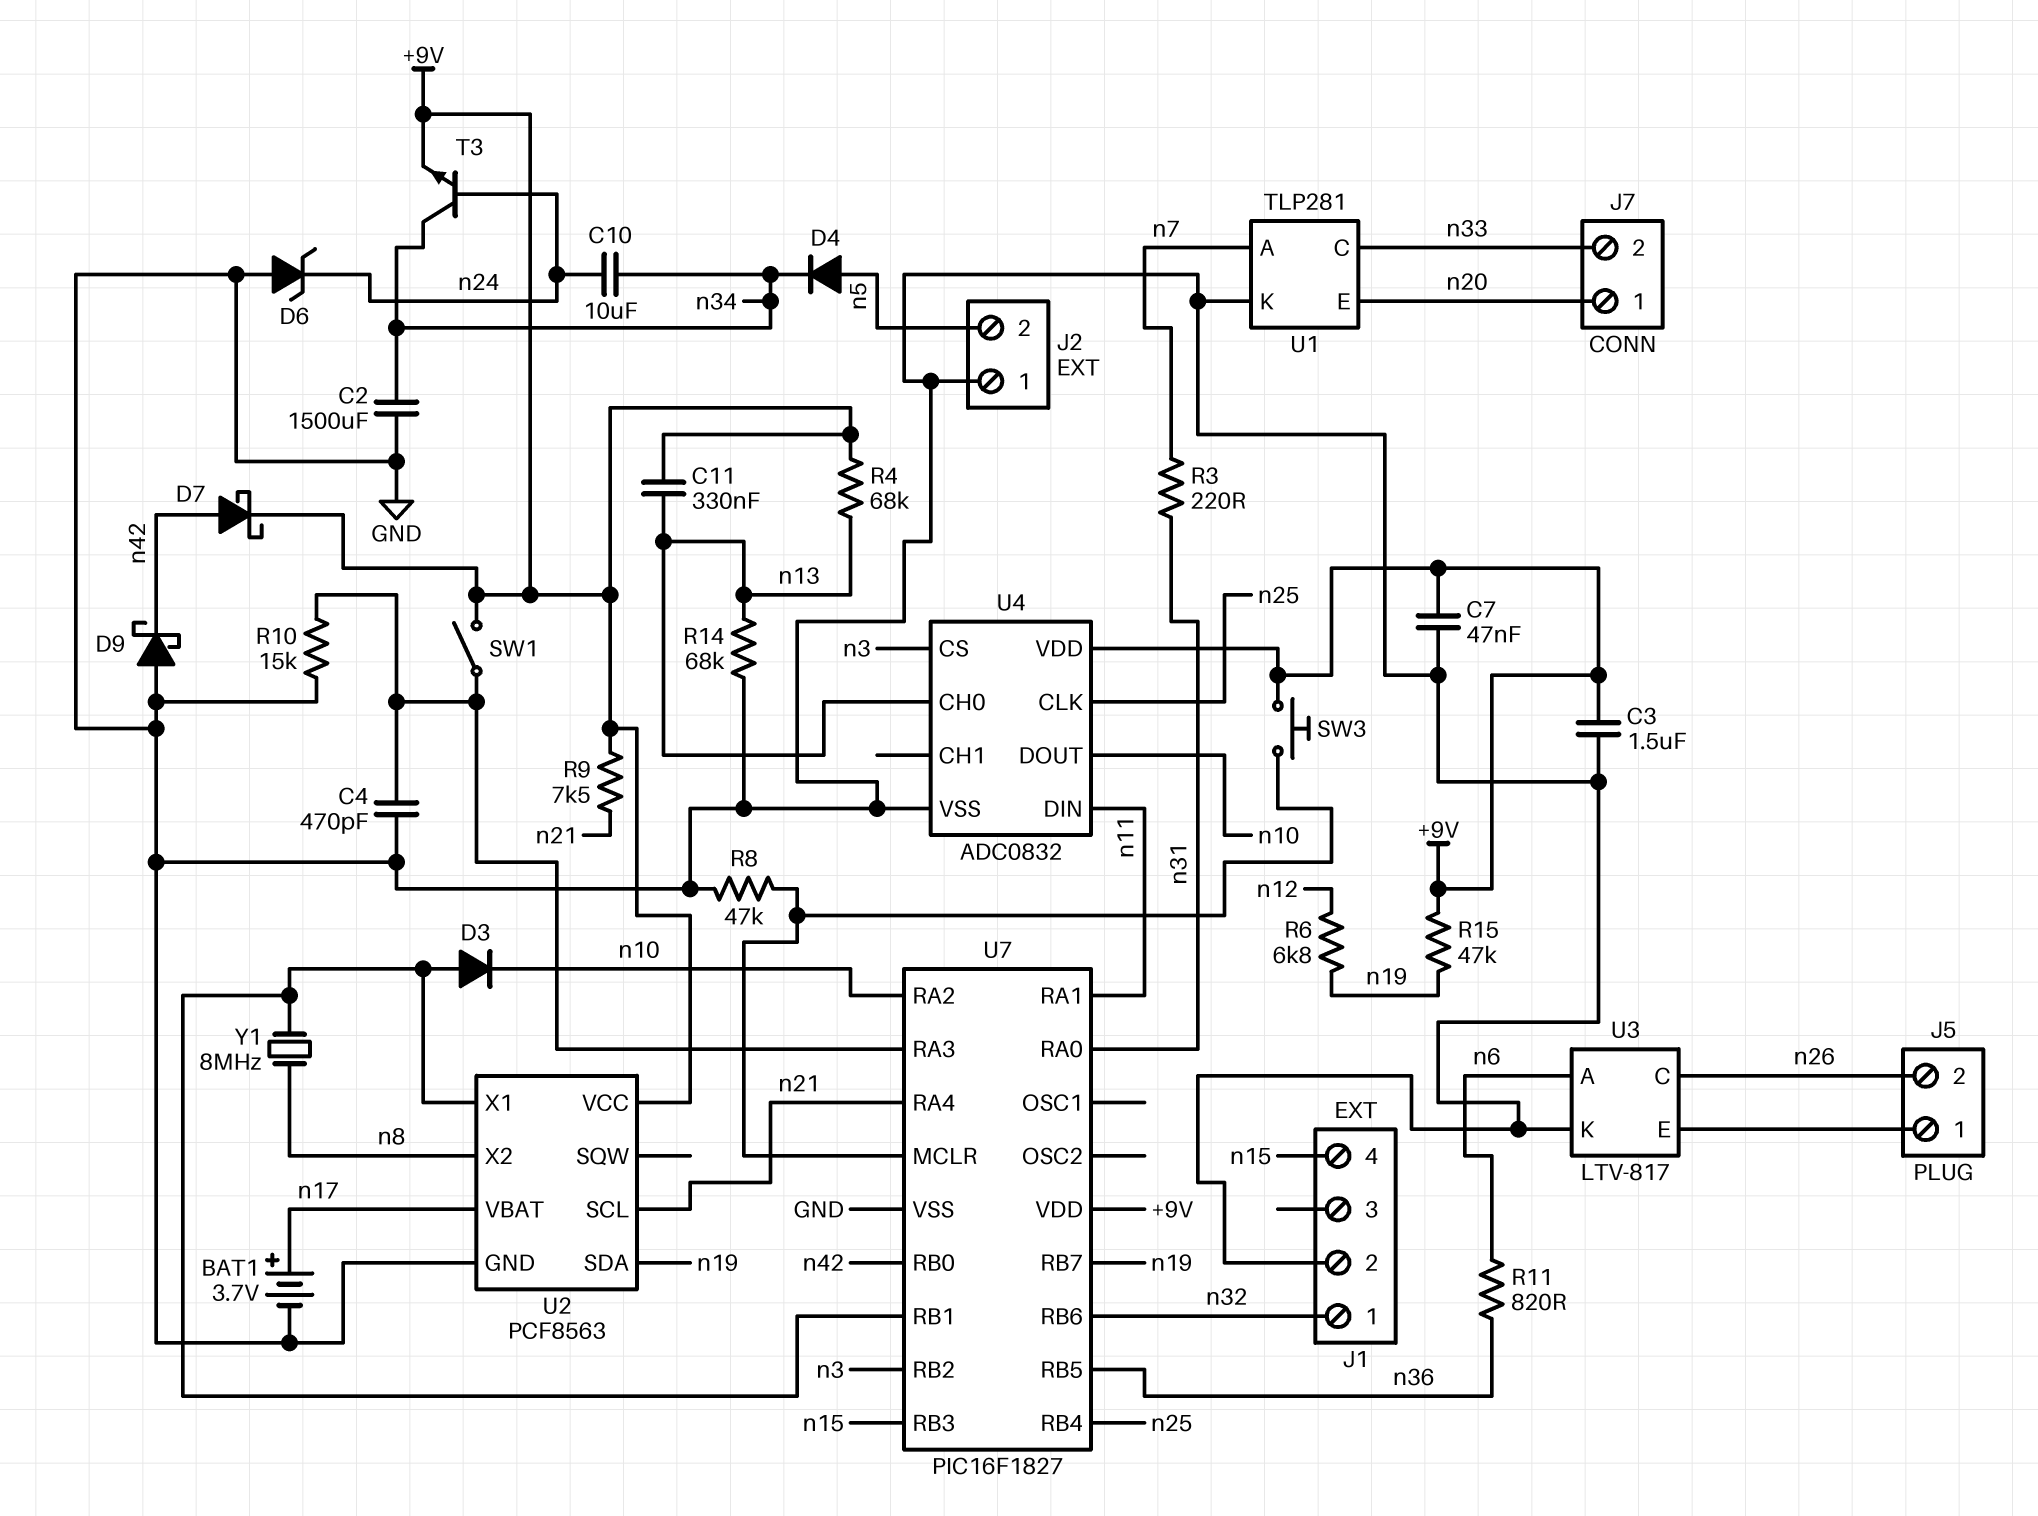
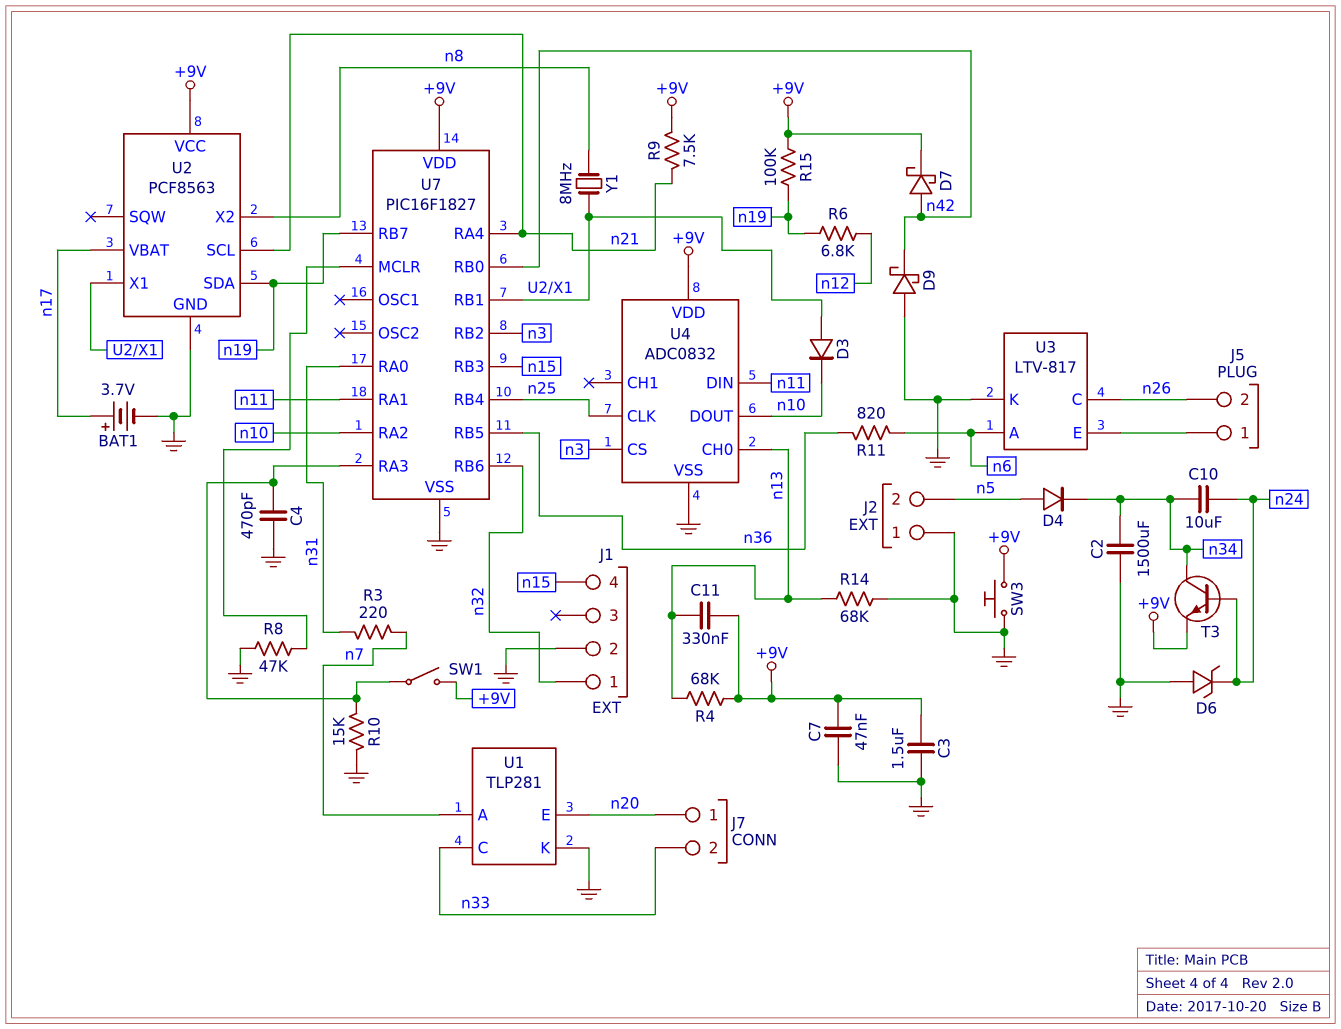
R15: 47k (+9V, n19) -> 100k (+9V, n19)
SW3: button (+9V, U7/MCLR) -> button (+9V, GND)

